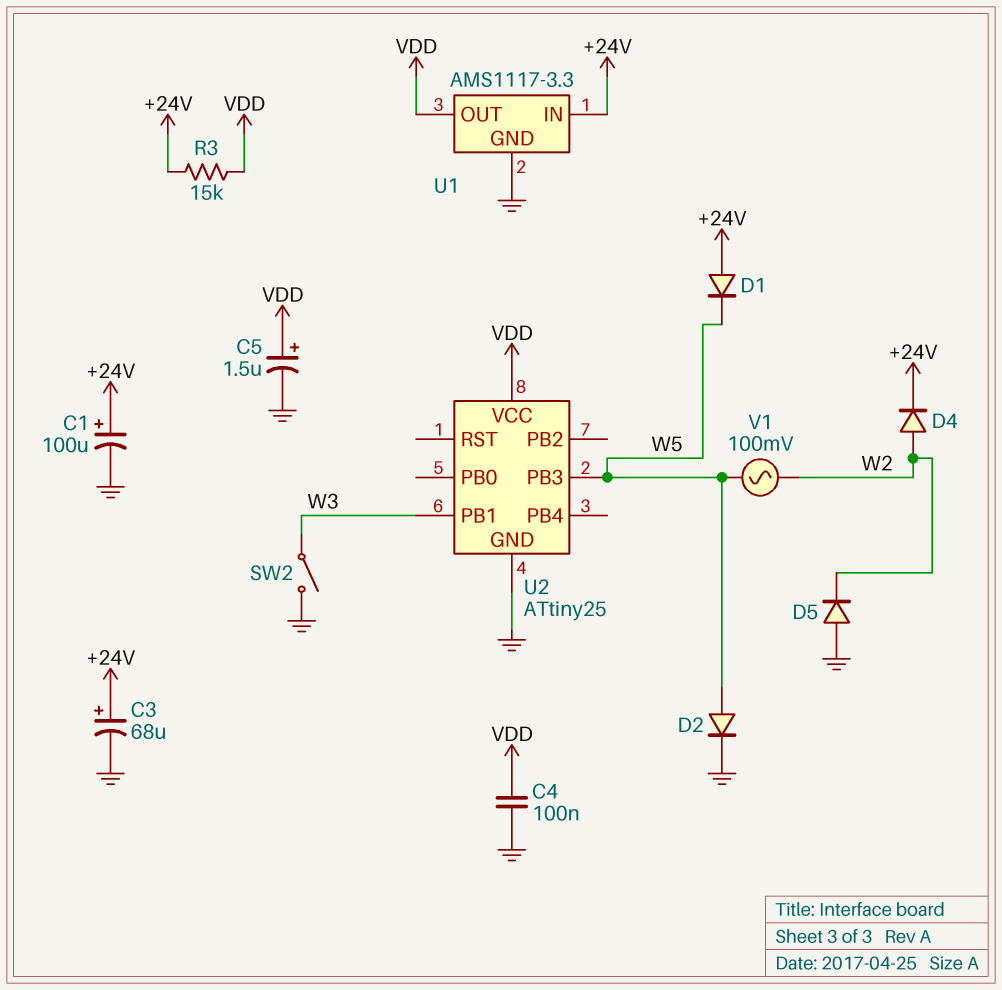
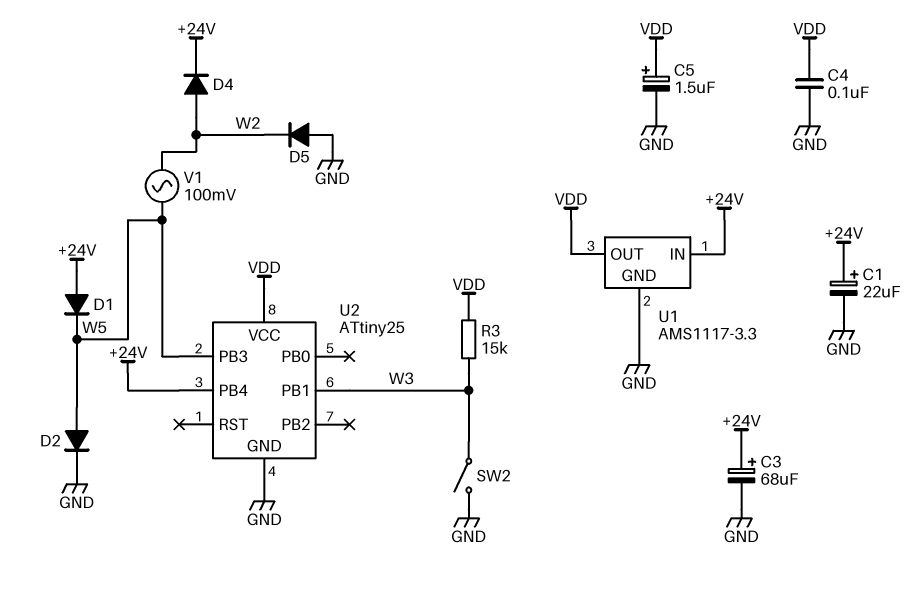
C1: 100uF (plus +24V, minus GND) -> 22uF (plus +24V, minus GND)
R3: 15k (+24V, VDD) -> 15k (VDD, W3)
U2 pin PB4: none -> +24V

